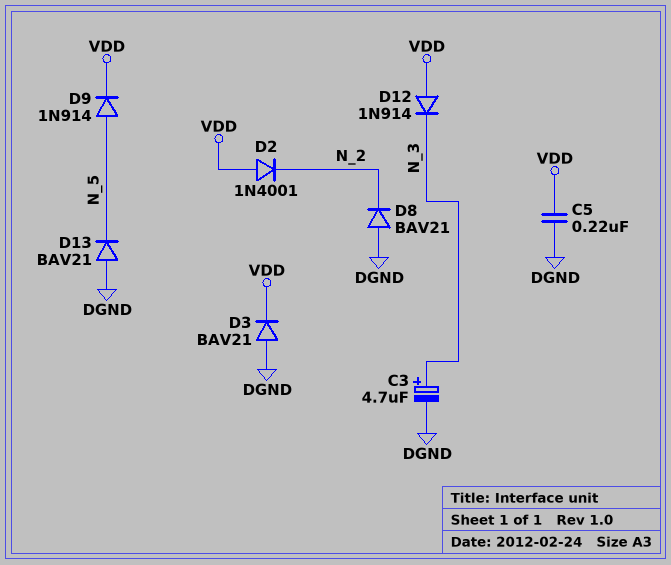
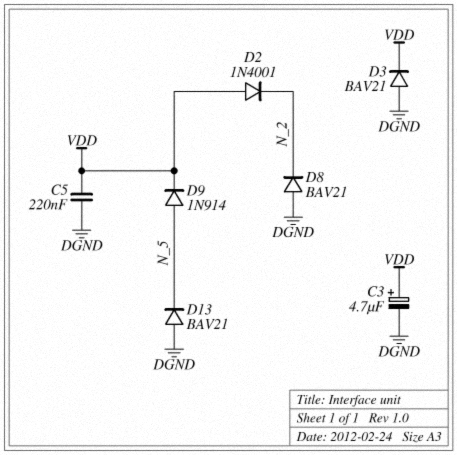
C3: 4.7uF (plus N_3, minus DGND) -> 4.7uF (plus VDD, minus DGND)
D12: diode 1N914 (A VDD, K N_3) -> none

